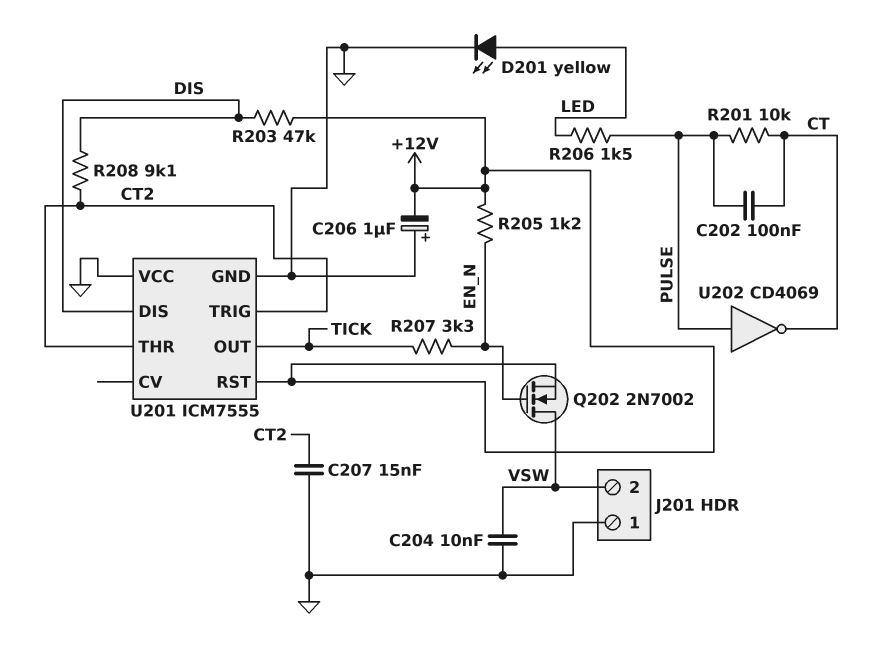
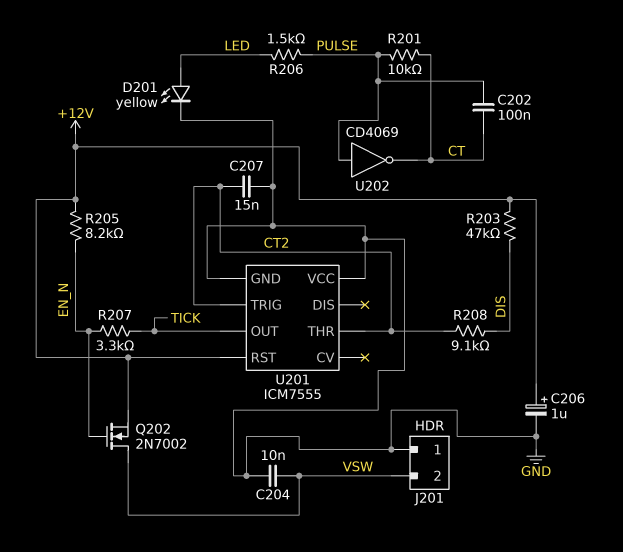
C206: 1uF (plus GND, minus +12V) -> 1uF (plus +12V, minus GND)
R205: 1.2k (+12V, EN_N) -> 8.2k (+12V, EN_N)
U201 pin DIS: DIS -> none

